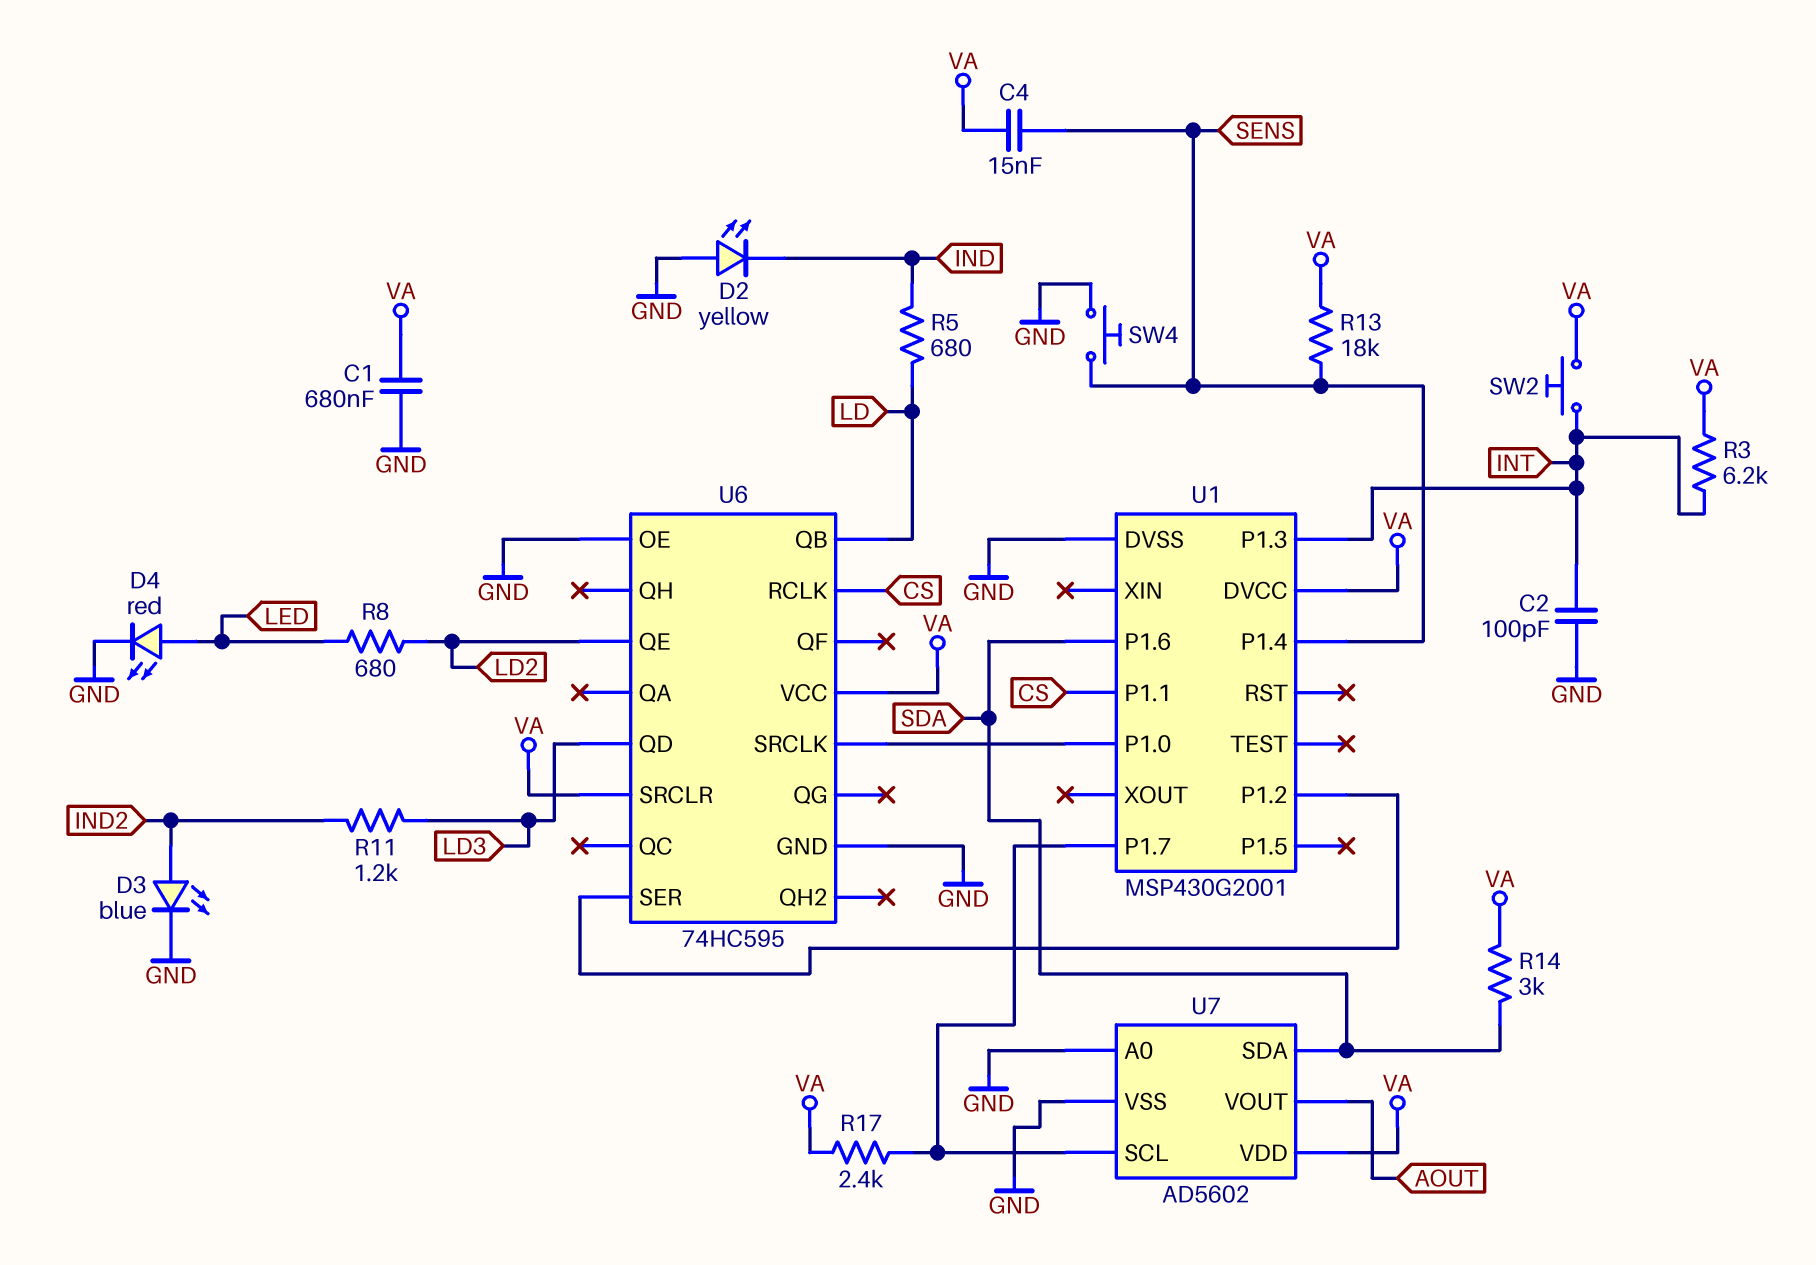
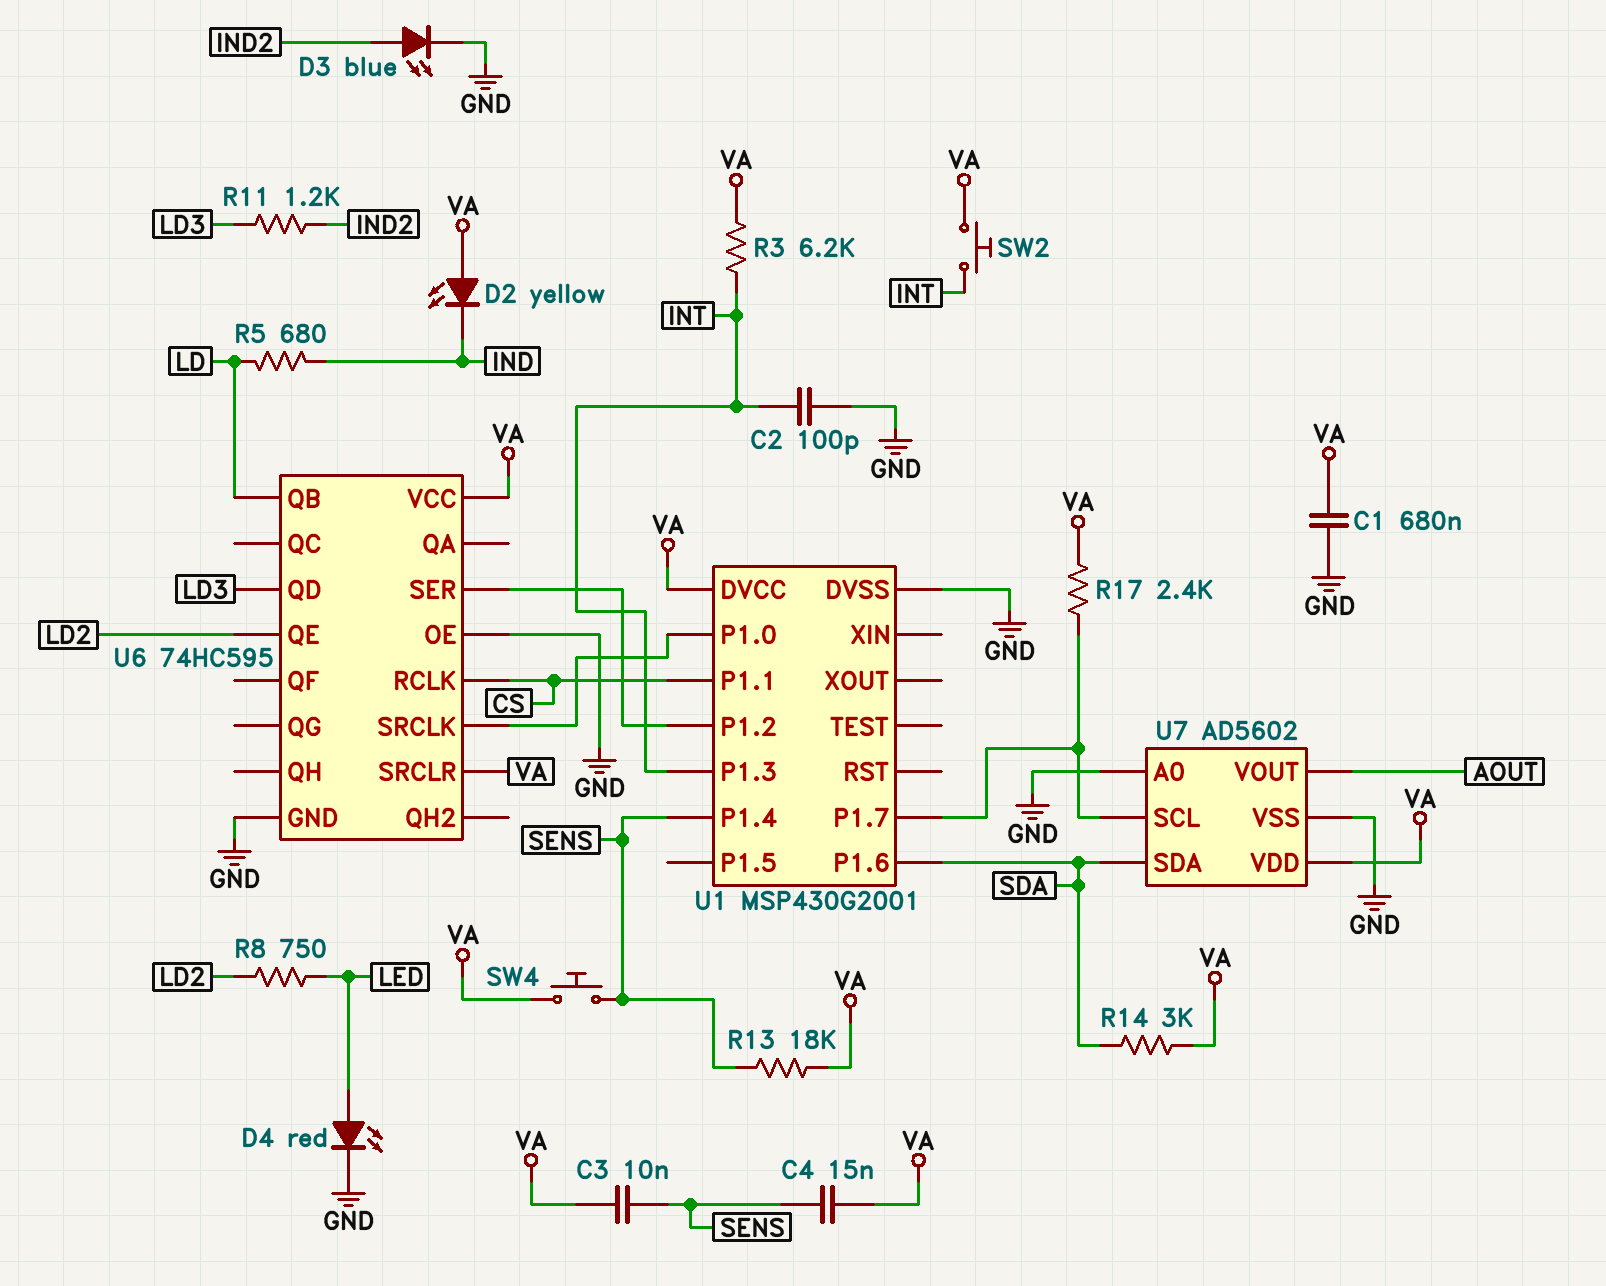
C3: none -> 10nF (SENS, VA)
D2: LED yellow (A GND, K IND) -> LED yellow (A VA, K IND)
R8: 680 (LD2, LED) -> 750 (LD2, LED)
SW4: button (GND, SENS) -> button (SENS, VA)

